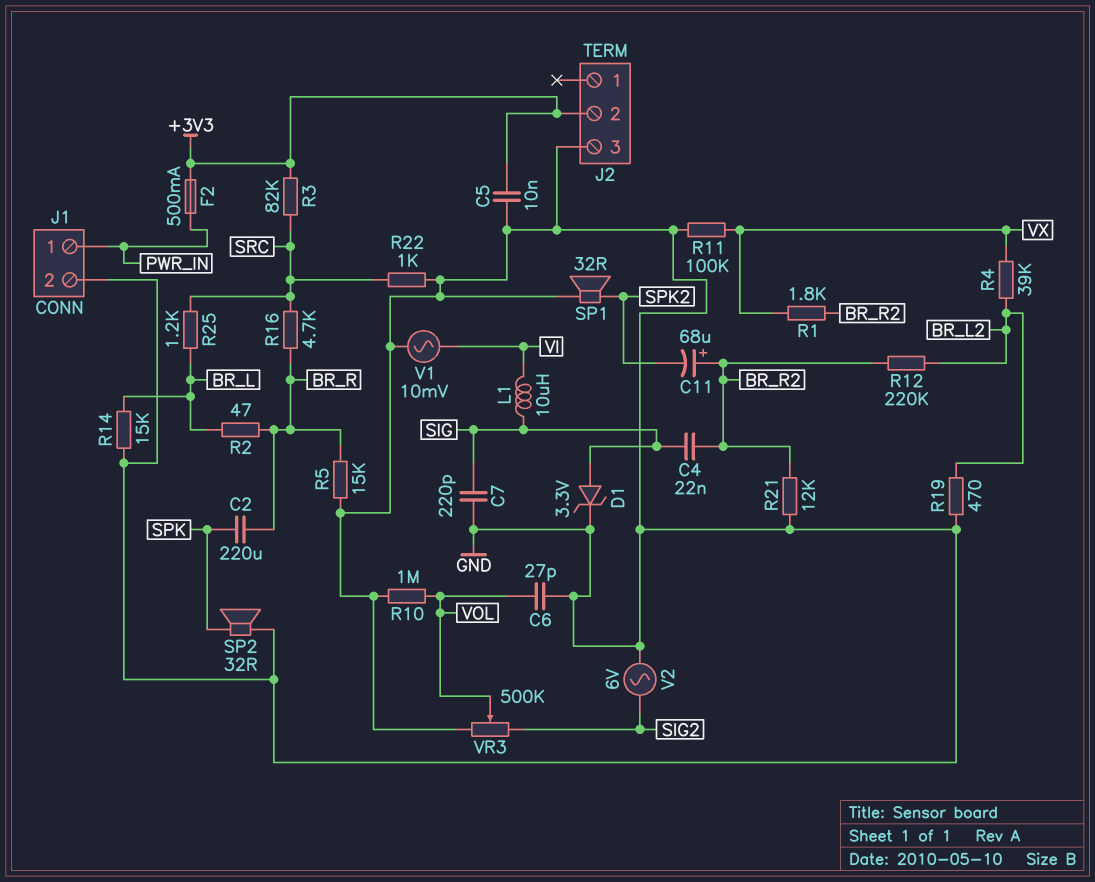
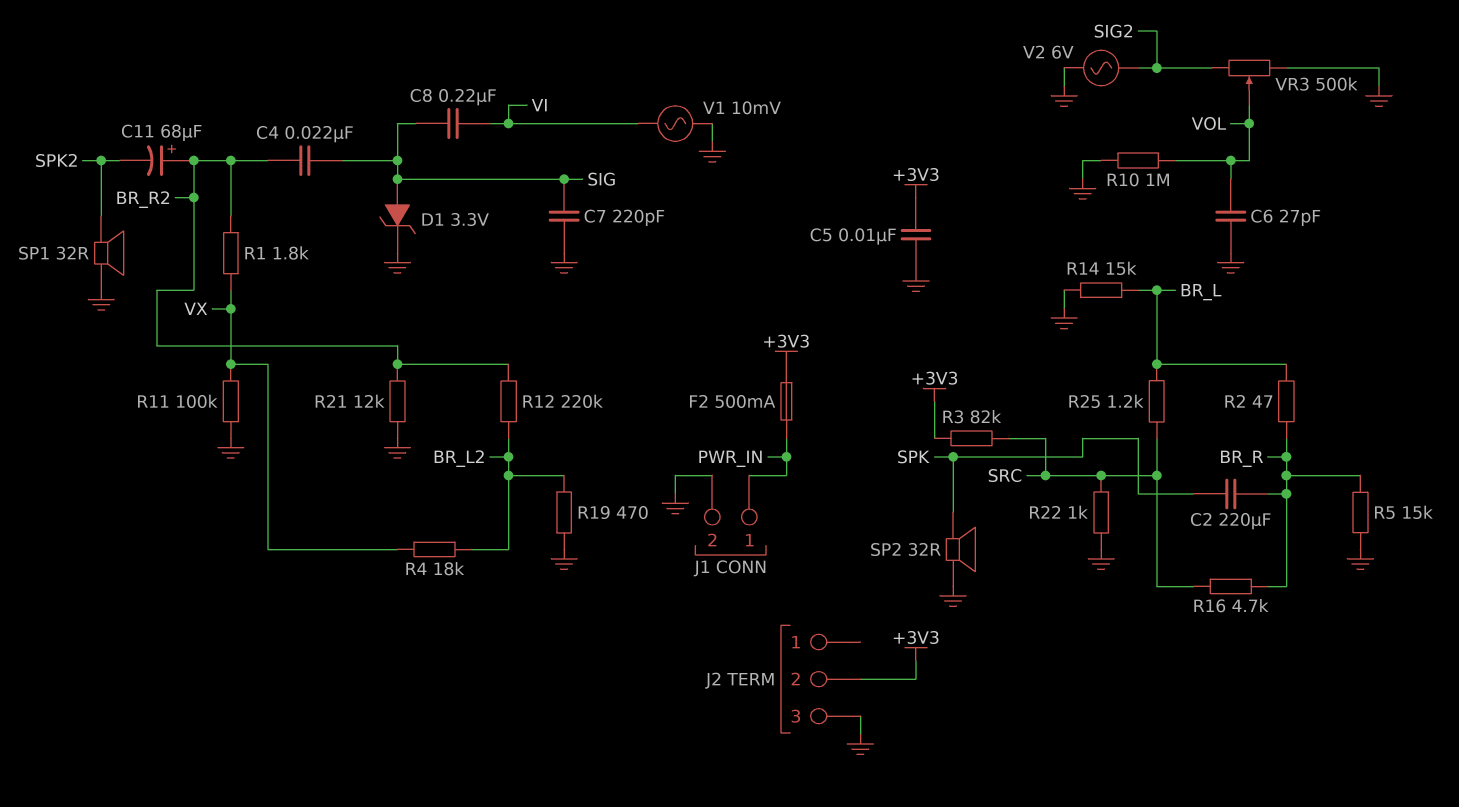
C8: none -> 220nF (SIG, VI)
L1: 10uH (SIG, VI) -> none
R4: 39k (BR_L2, VX) -> 18k (BR_L2, VX)

